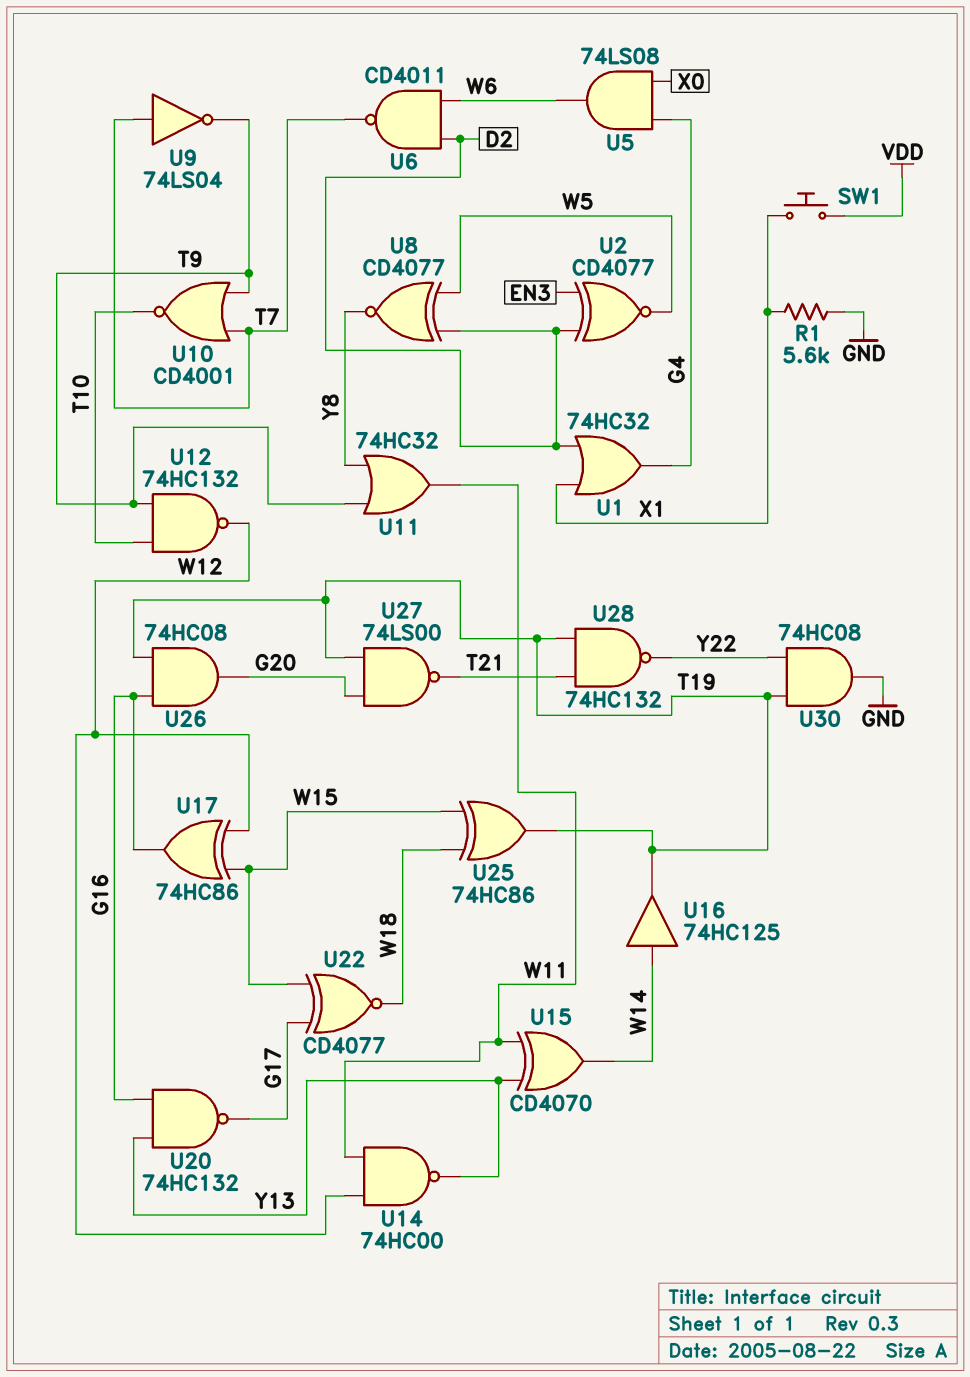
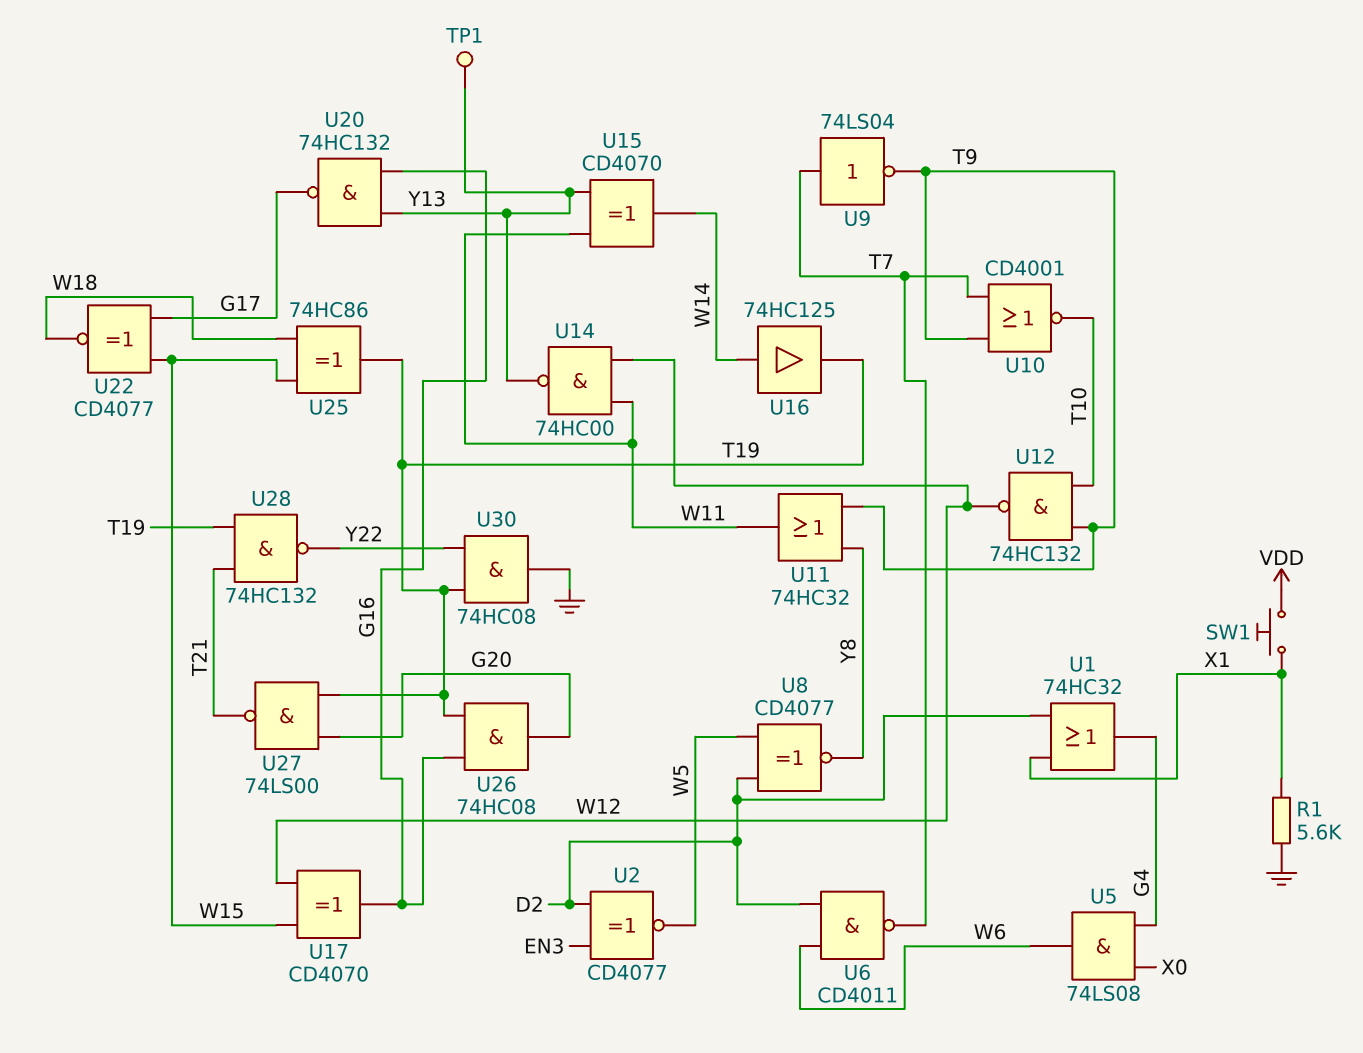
TP1: none -> test point (Y13)
U17: XOR 74HC86 (in W12, in W15, out G16) -> XOR CD4070 (in W12, in W15, out G16)

